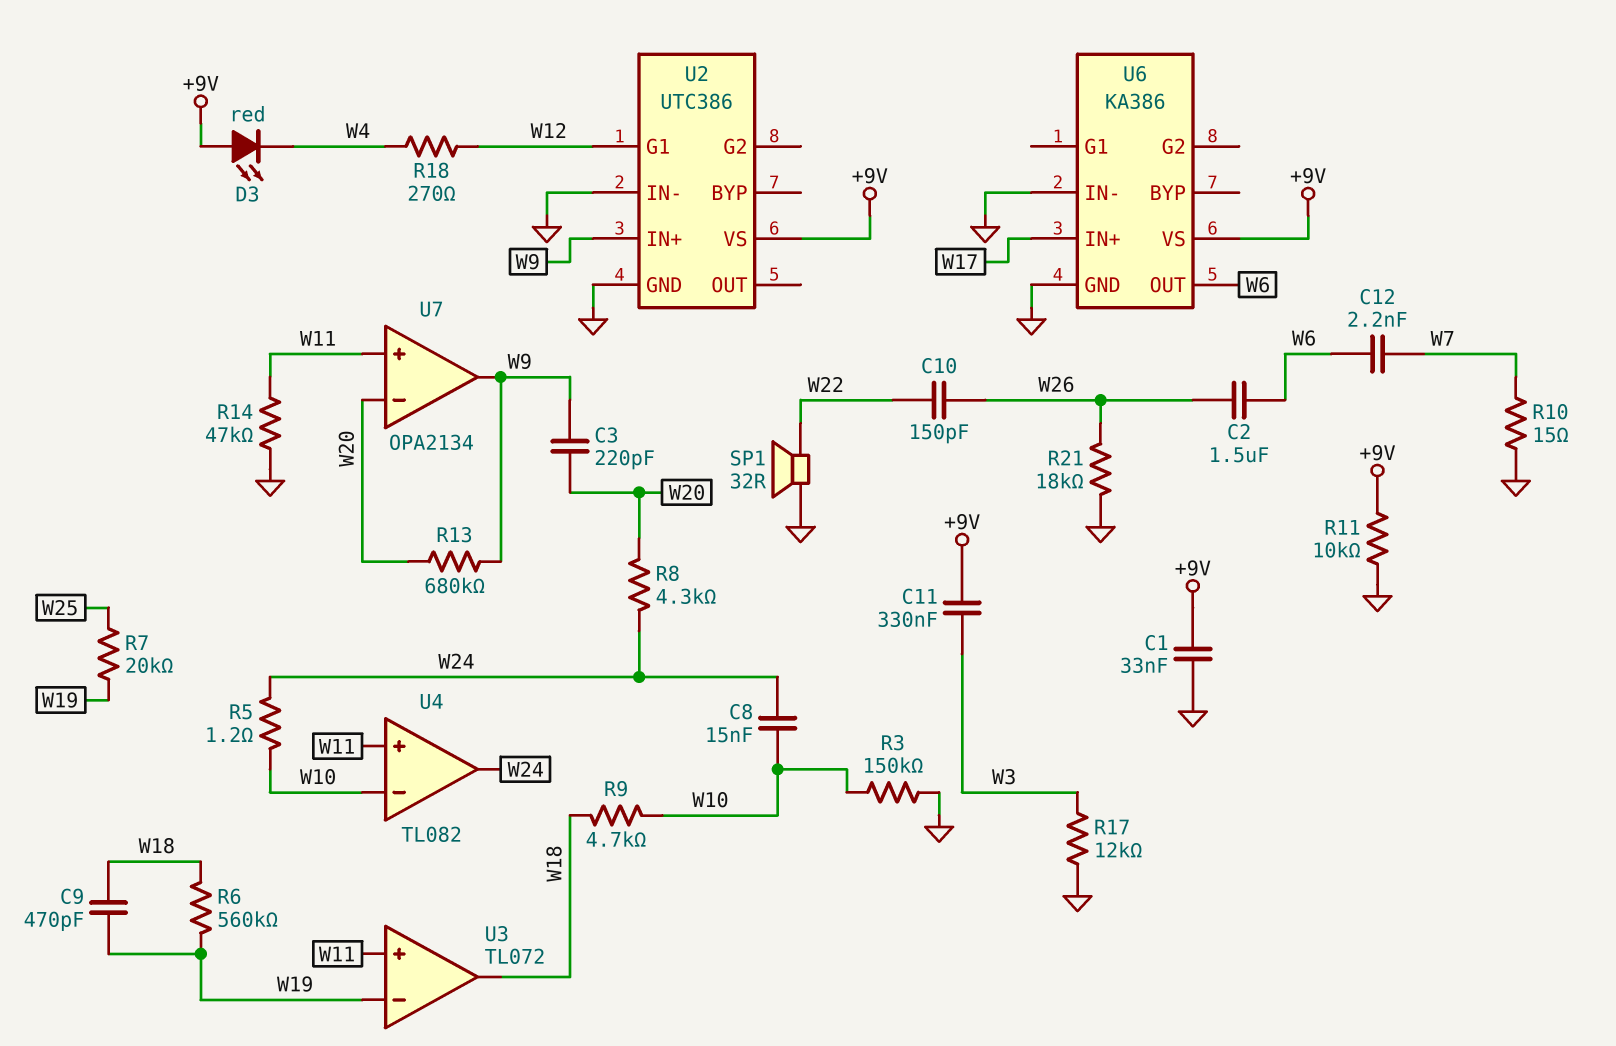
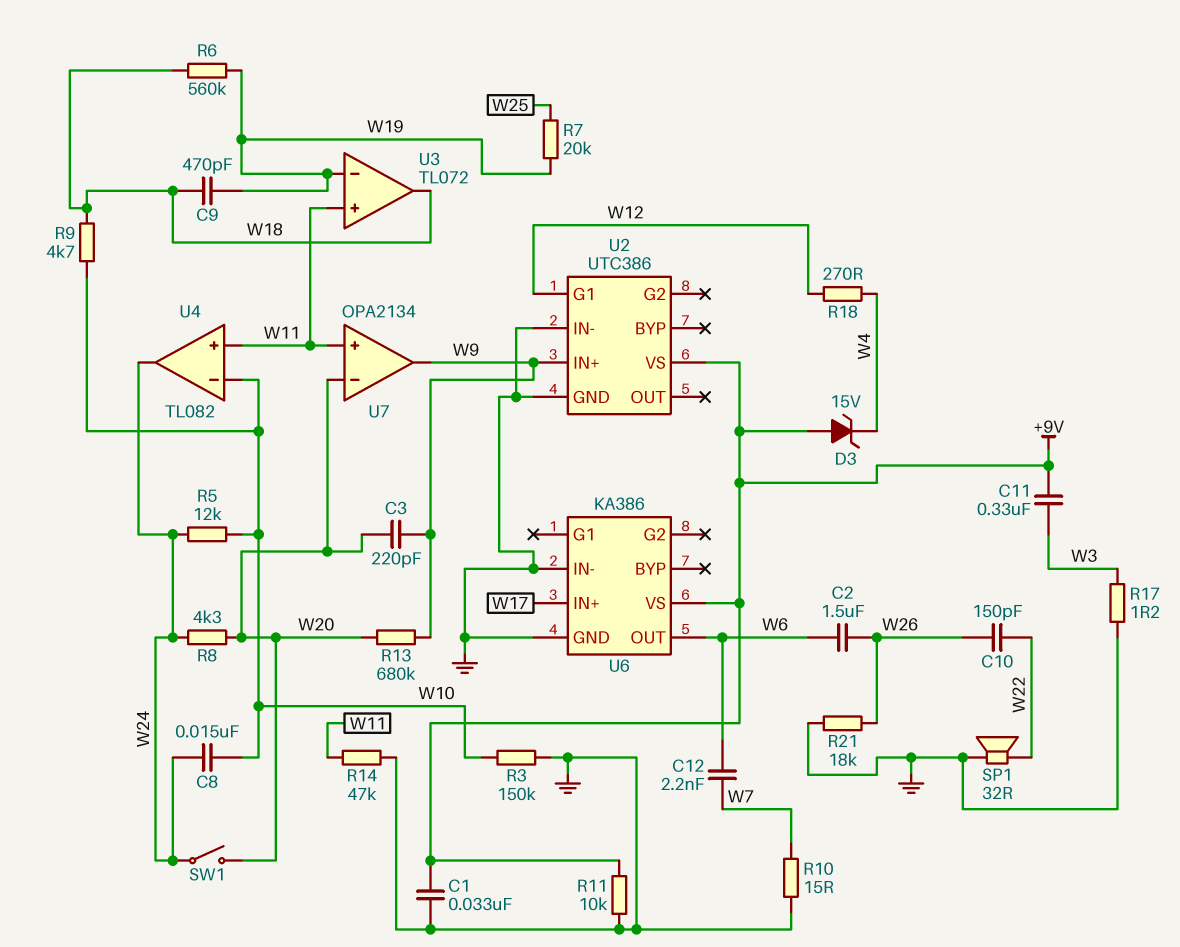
D3: LED red (A +9V, K W4) -> zener 15V (A +9V, K W4)
R5: 1.2 (W10, W24) -> 12k (W10, W24)
R17: 12k (GND, W3) -> 1.2 (GND, W3)
SW1: none -> switch (W20, W24)

